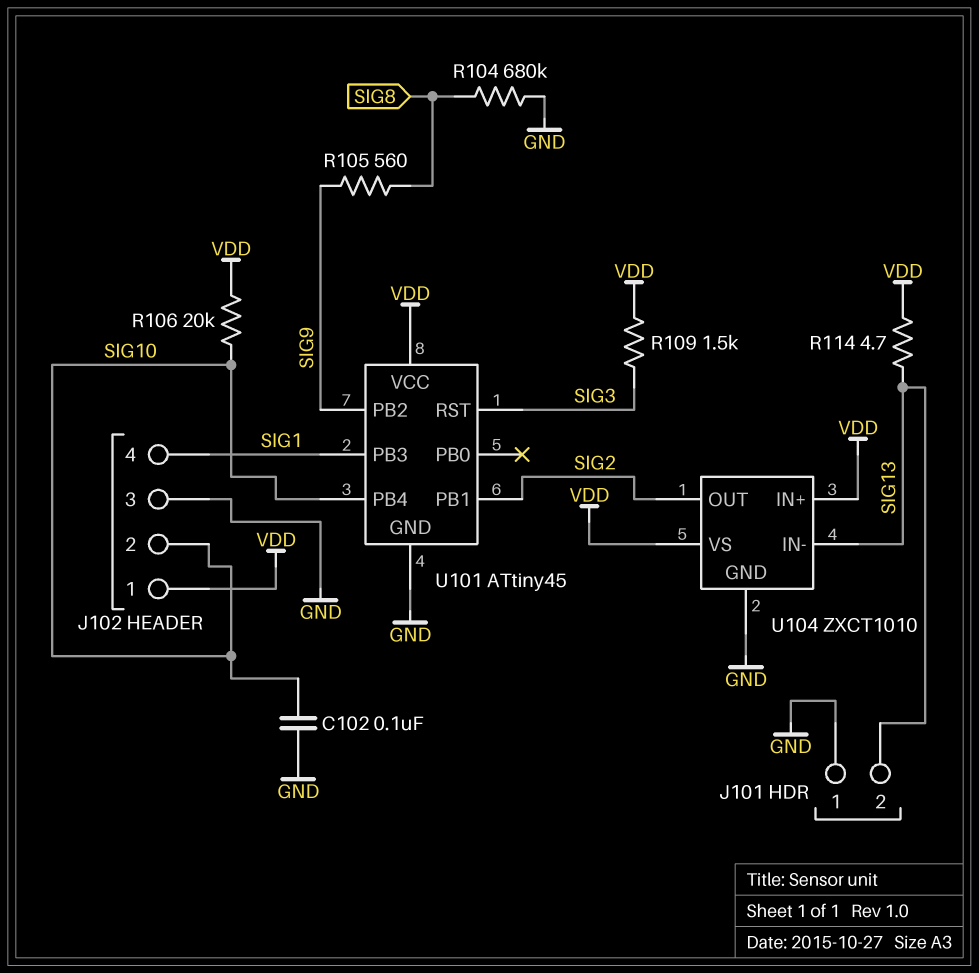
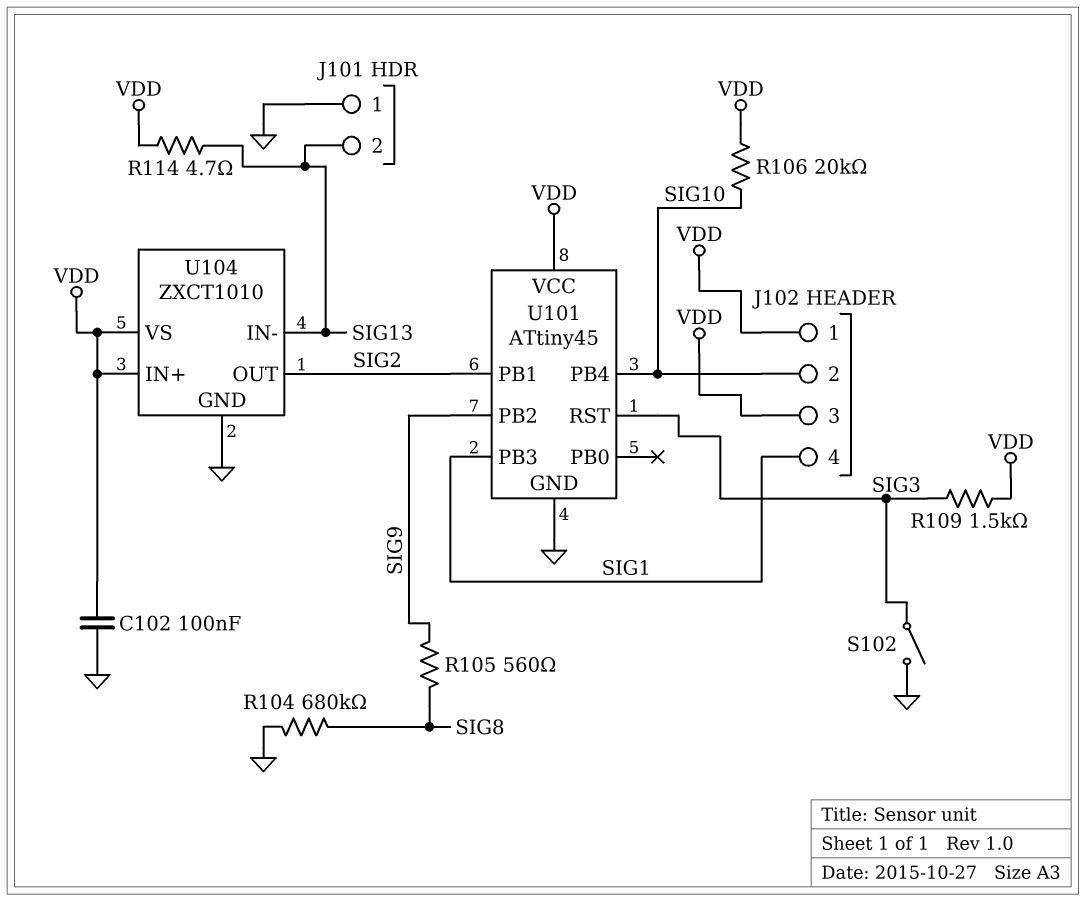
C102: 100nF (GND, SIG10) -> 100nF (GND, VDD)
J102 pin 3: GND -> VDD
S102: none -> switch (GND, SIG3)

